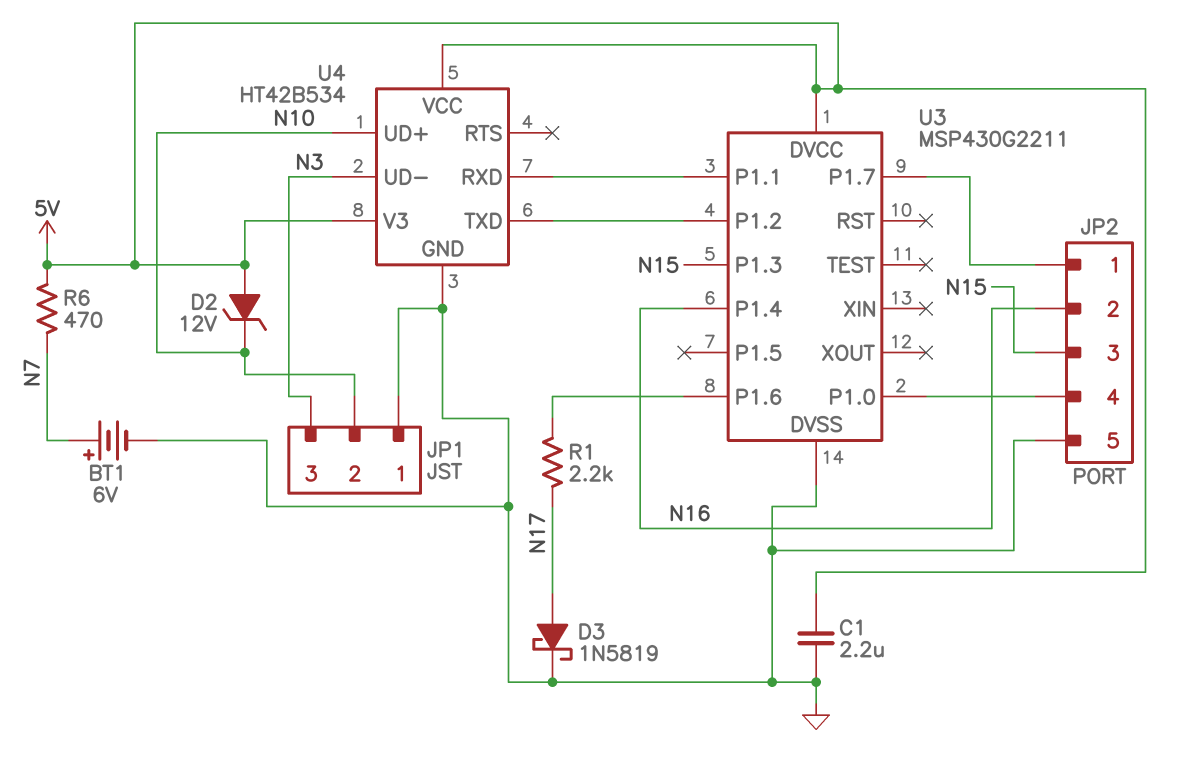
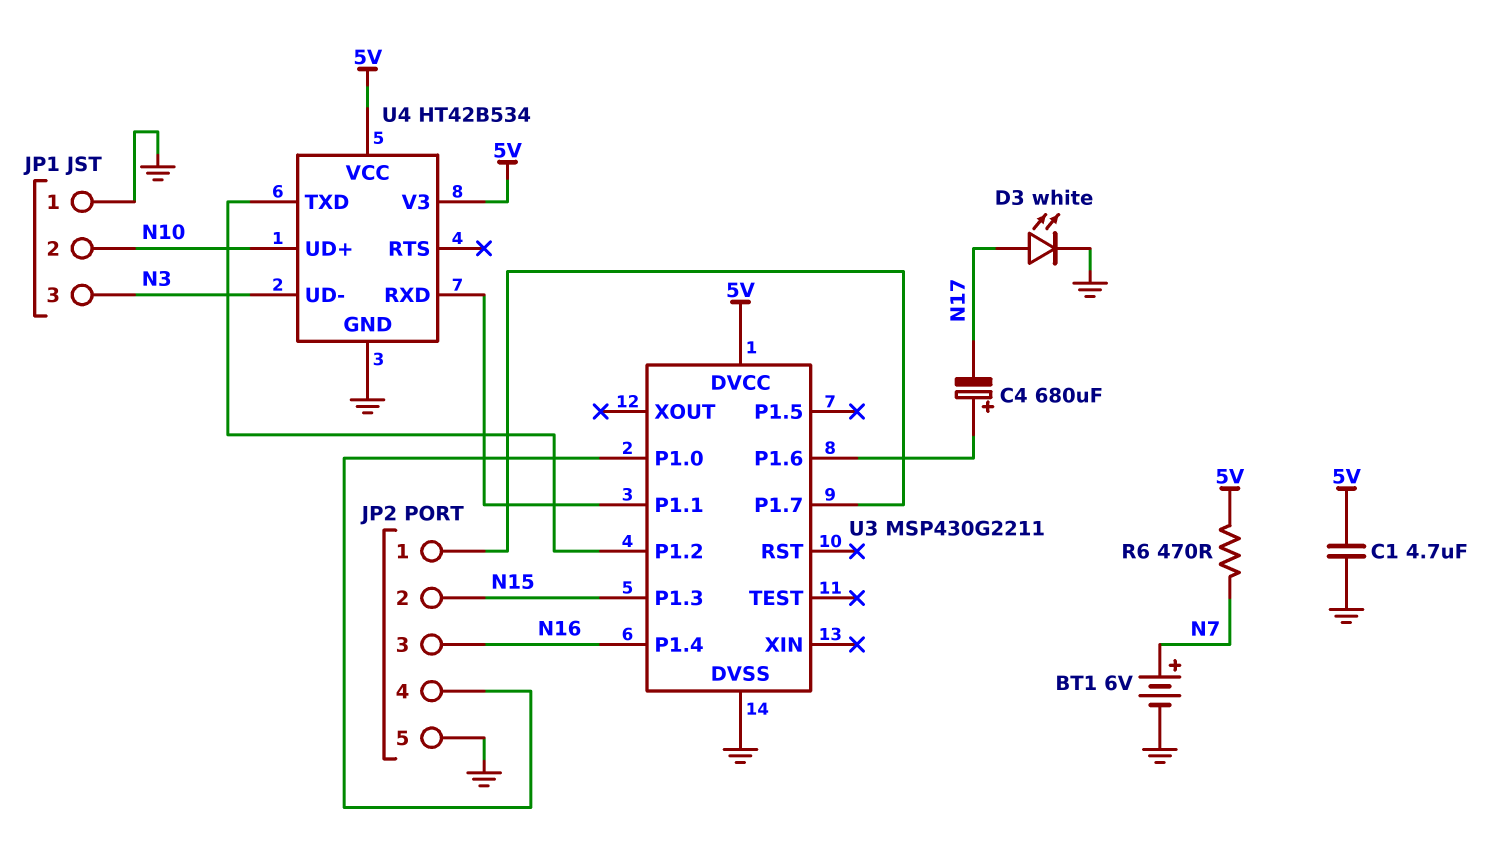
C1: 2.2uF (5V, GND) -> 4.7uF (5V, GND)
C4: none -> 680uF (plus U3/P1.6, minus N17)
D2: zener 12V (A 5V, K N10) -> none
D3: schottky 1N5819 (A N17, K GND) -> LED white (A N17, K GND)
JP2 pin 2: N16 -> N15
JP2 pin 3: N15 -> N16
R1: 2.2k (N17, U3/P1.6) -> none

